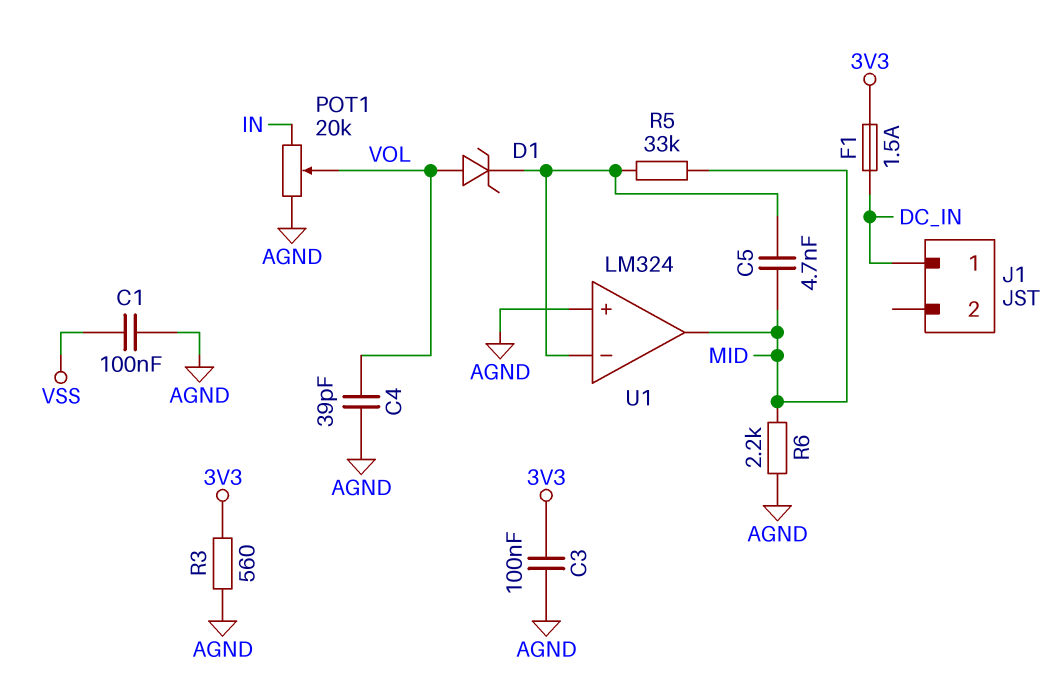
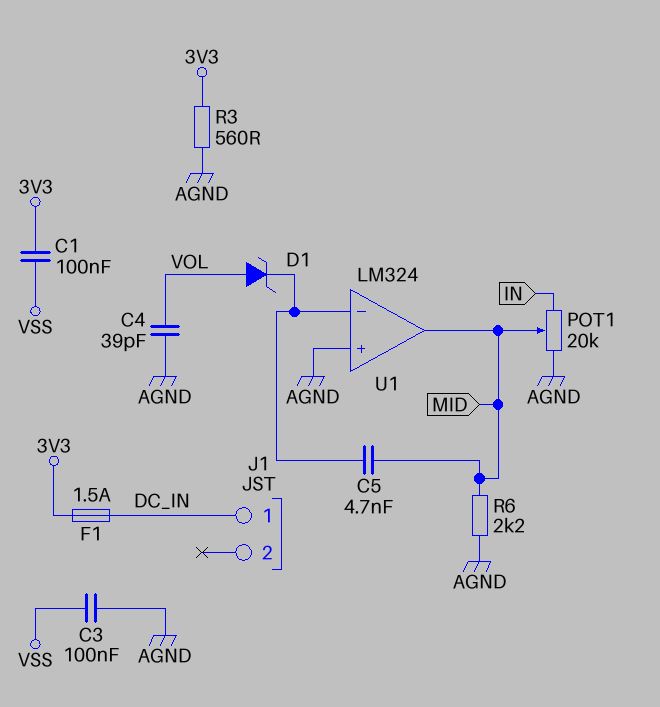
C1: 100nF (AGND, VSS) -> 100nF (3V3, VSS)
C3: 100nF (3V3, AGND) -> 100nF (AGND, VSS)
POT1: 20k (AGND, IN, wiper VOL) -> 20k (AGND, IN, wiper MID)
R5: 33k (MID, U1/in-) -> none

